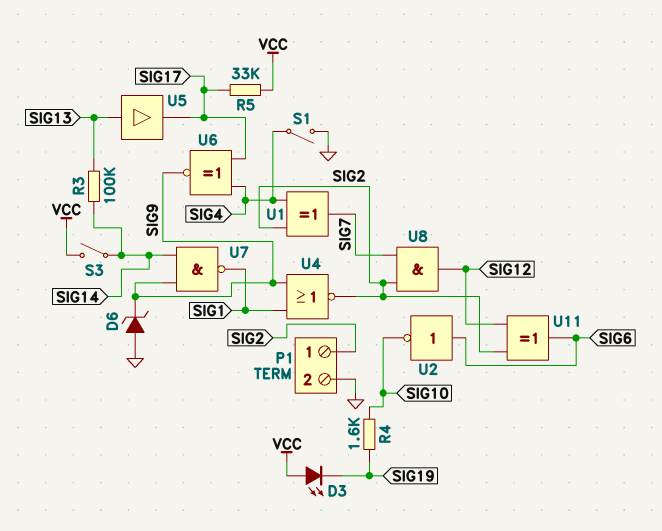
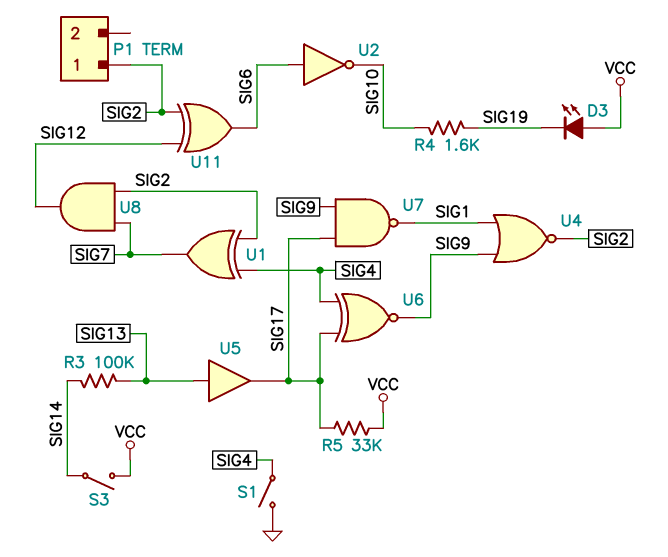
D6: zener (A GND, K SIG9) -> none
P1 pin 2: GND -> none
U7: NAND (in SIG9, in SIG14, out SIG1) -> NAND (in SIG9, in SIG17, out SIG1)

